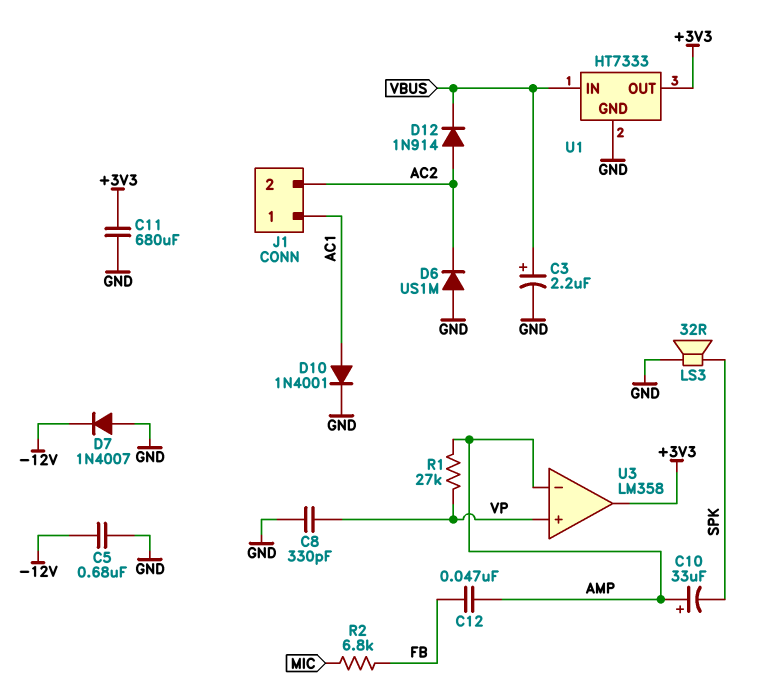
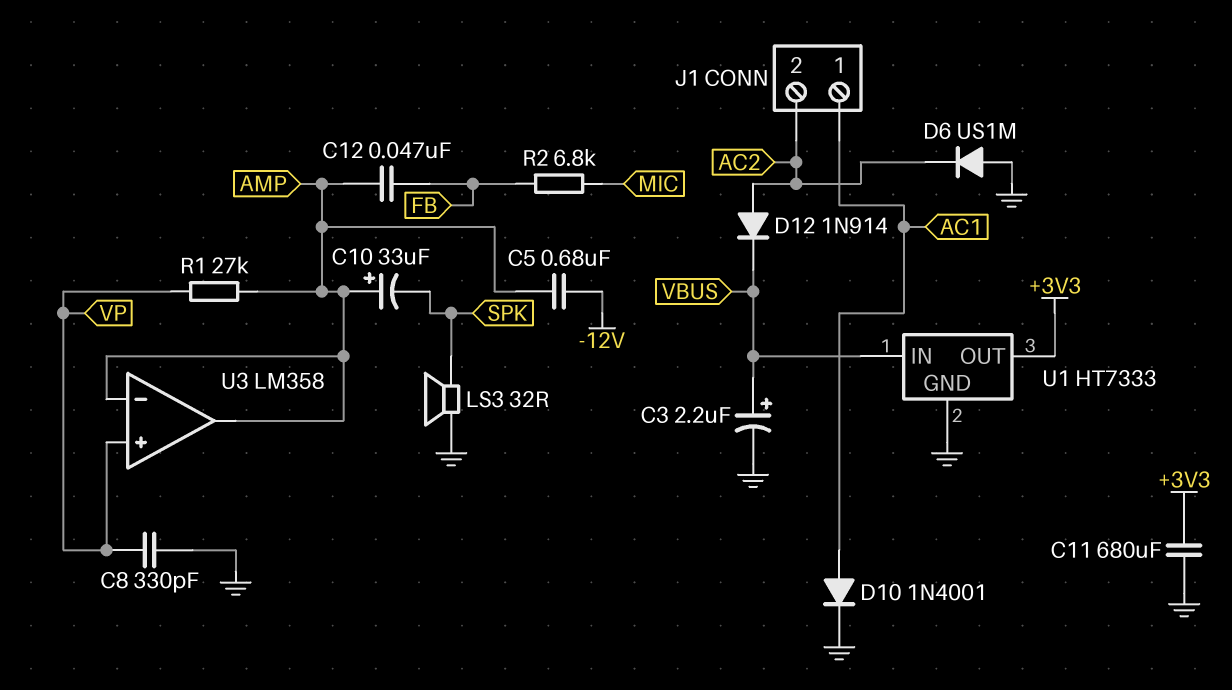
C5: 680nF (-12V, GND) -> 680nF (-12V, AMP)
D7: diode 1N4007 (A GND, K -12V) -> none
U3 pin out: +3V3 -> AMP

